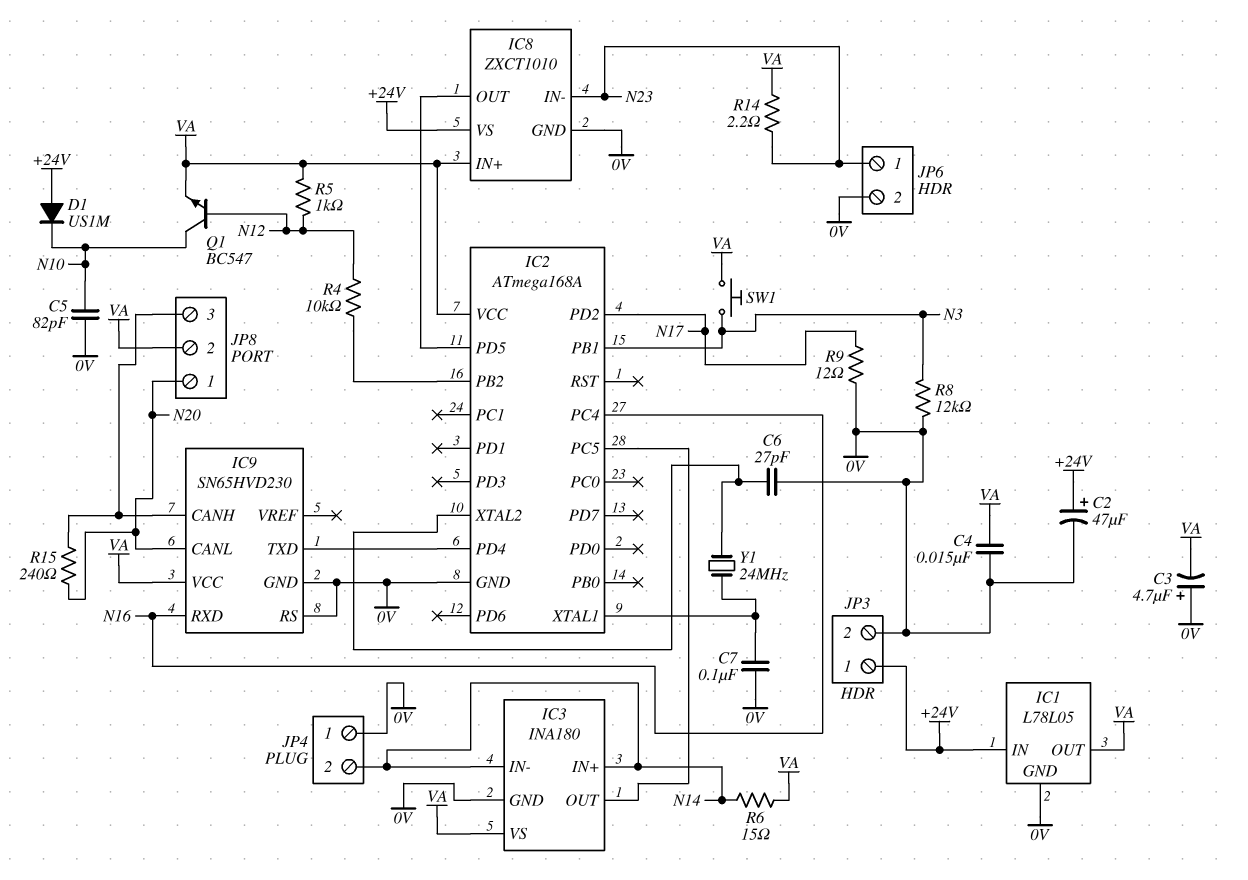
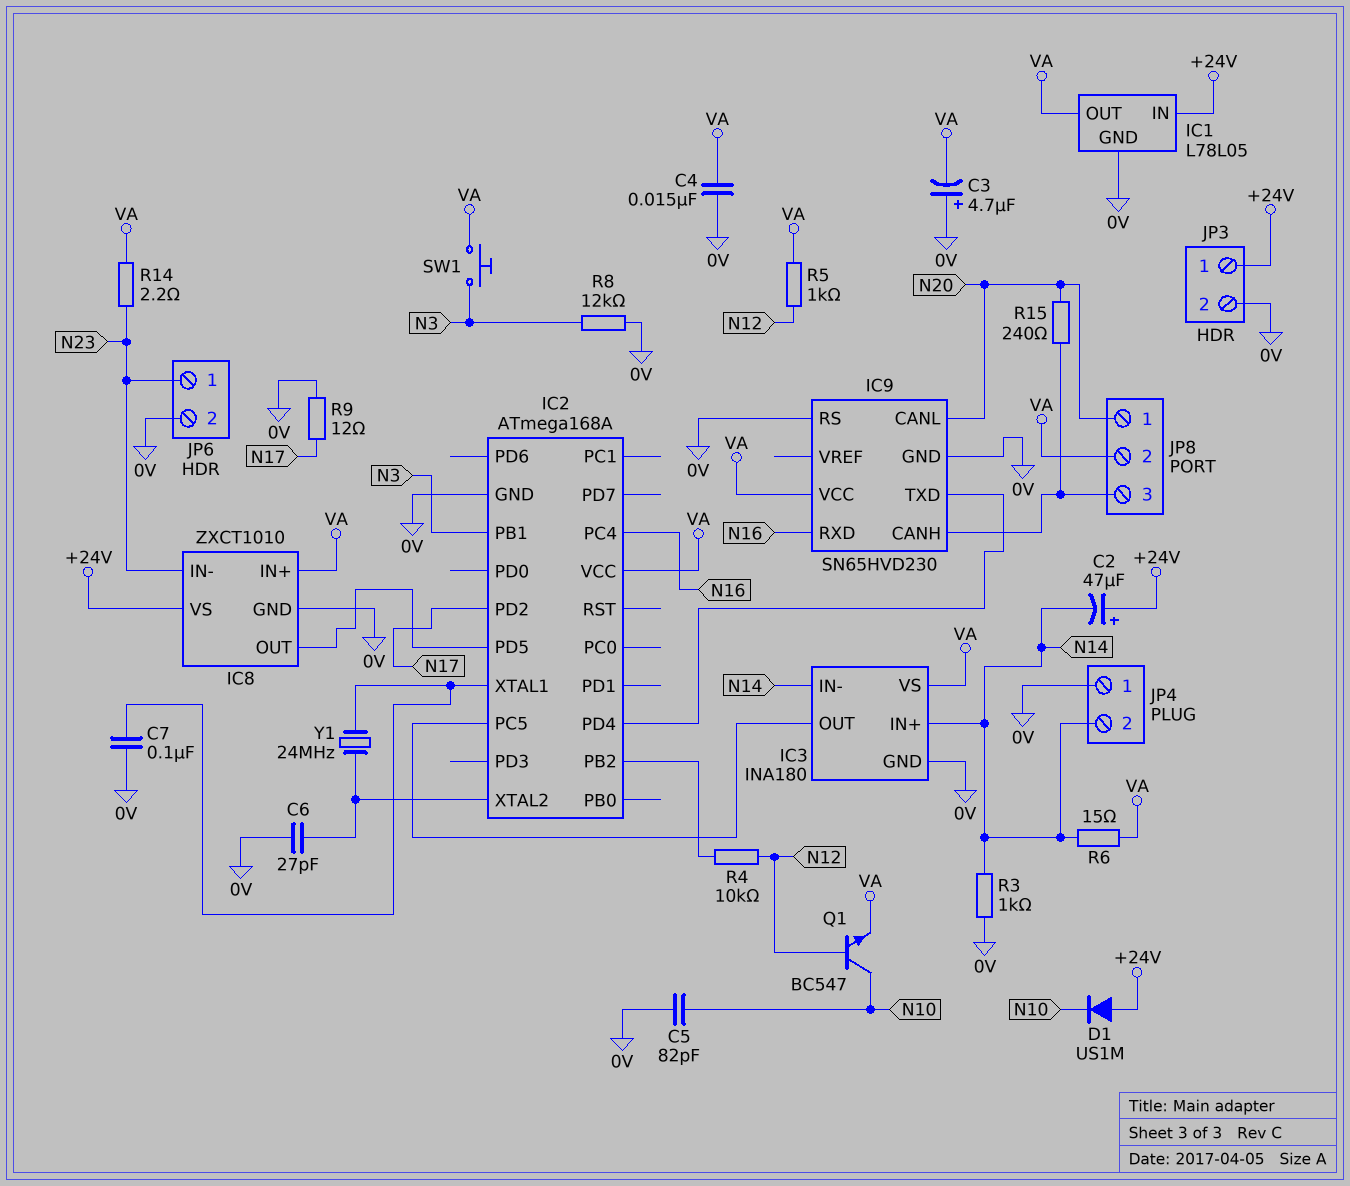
C2: 47uF (plus +24V, minus 0V) -> 47uF (plus +24V, minus N14)
R3: none -> 1k (0V, N14)

